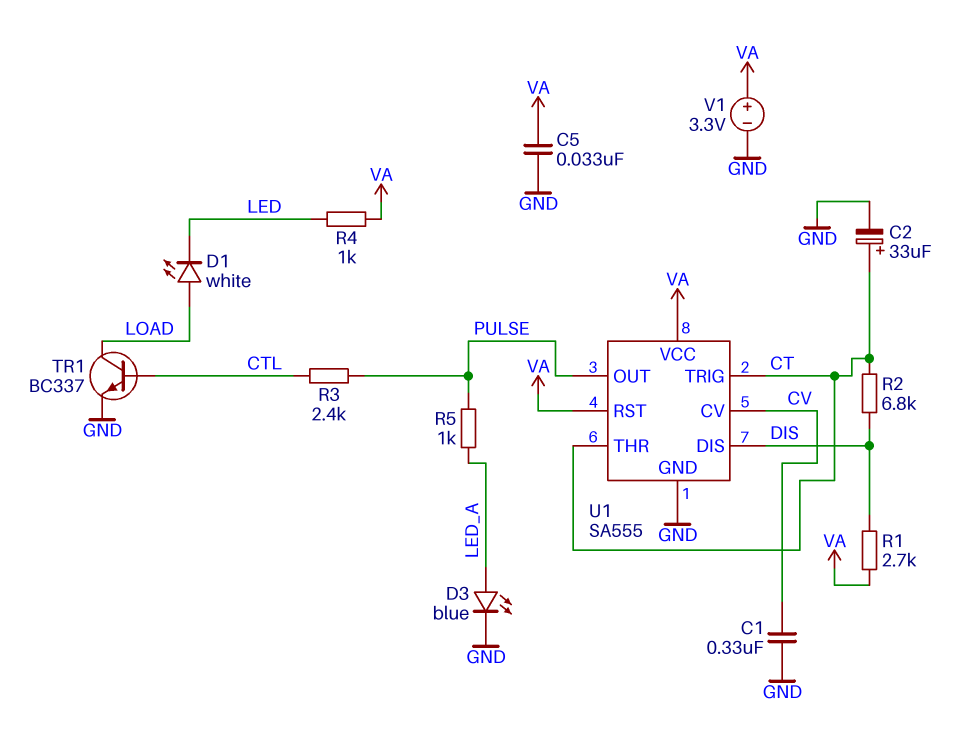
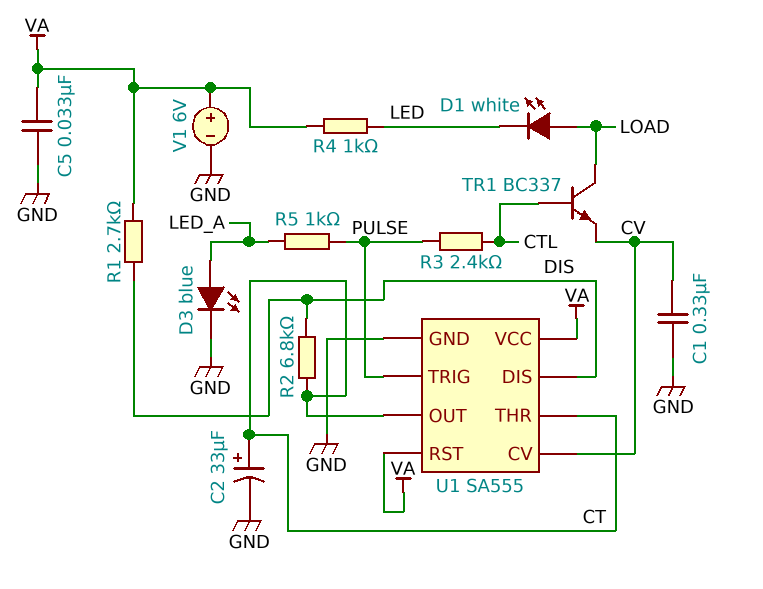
TR1: NPN BC337 (B CTL, C LOAD, E GND) -> NPN BC337 (B CTL, C LOAD, E CV)
U1 pin OUT: PULSE -> CT
U1 pin TRIG: CT -> PULSE
V1: 3.3V (plus VA, minus GND) -> 6V (plus VA, minus GND)

